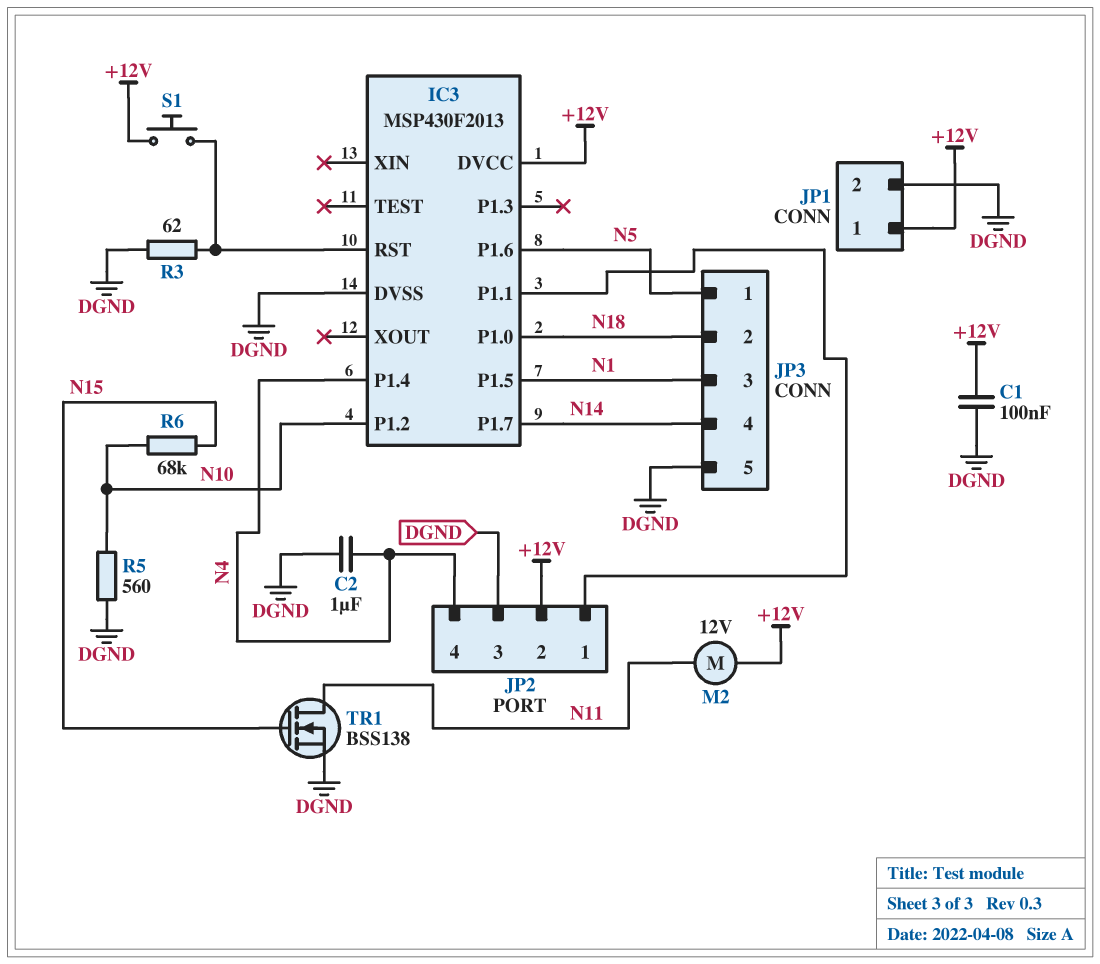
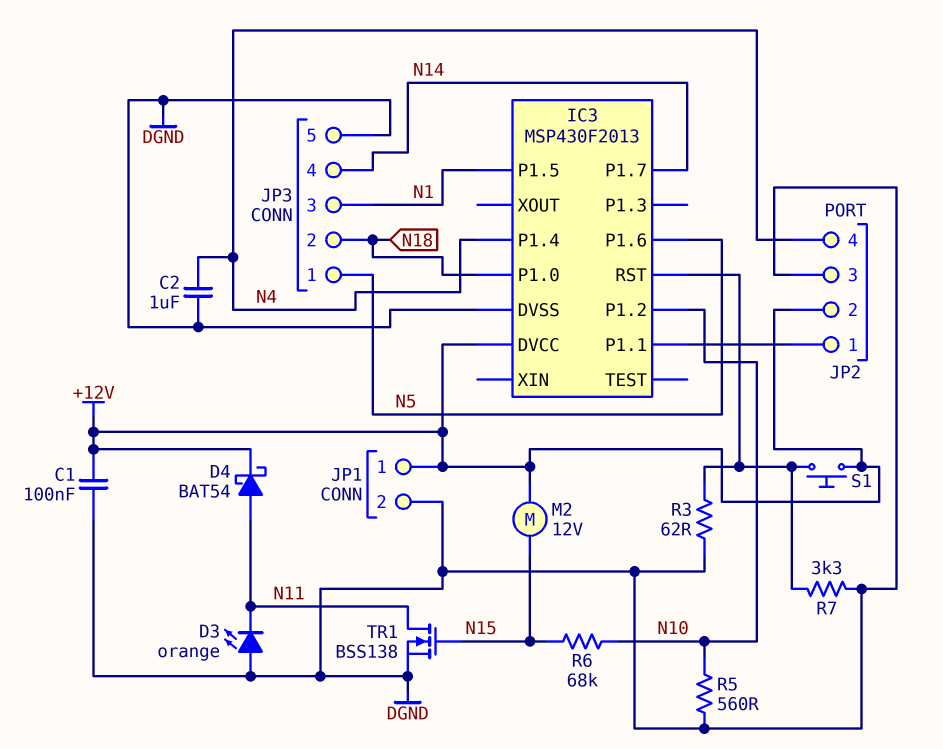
D3: none -> LED orange (A DGND, K N11)
D4: none -> schottky BAT54 (A N11, K +12V)
M2: motor 12V (+12V, N11) -> motor 12V (+12V, N15)
R7: none -> 3.3k (DGND, IC3/RST)

